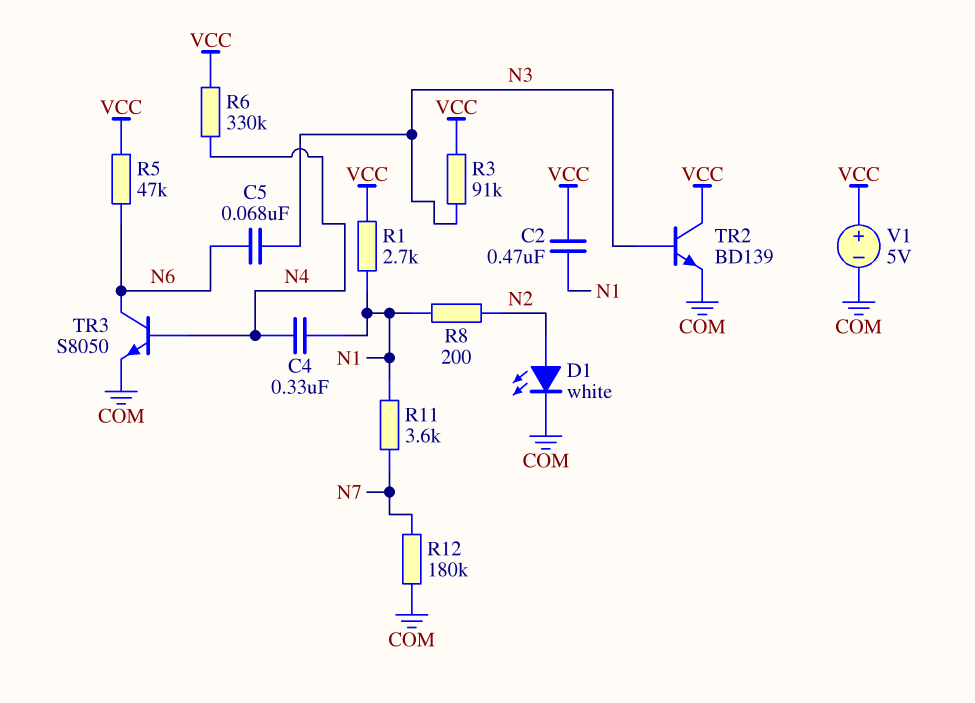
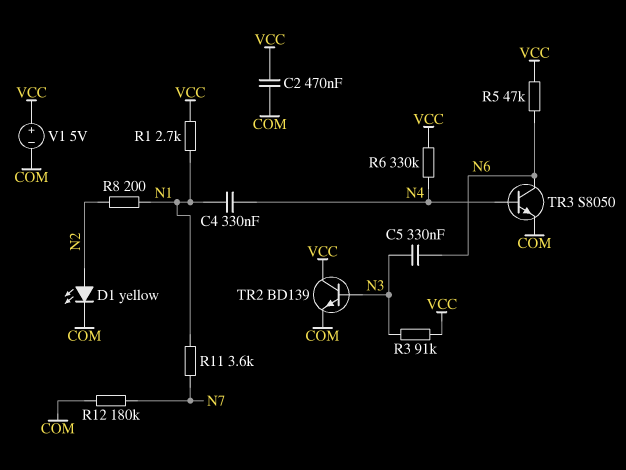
C2: 470nF (N1, VCC) -> 470nF (COM, VCC)
C5: 68nF (N3, N6) -> 330nF (N3, N6)
D1: LED white (A N2, K COM) -> LED yellow (A N2, K COM)

